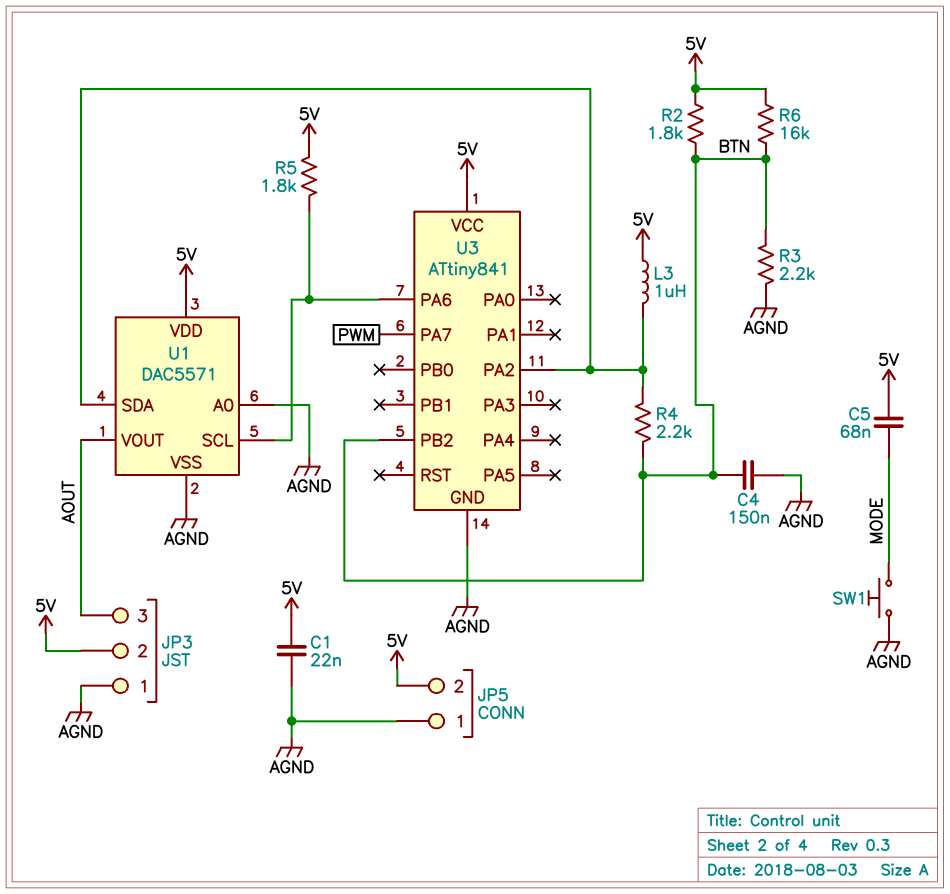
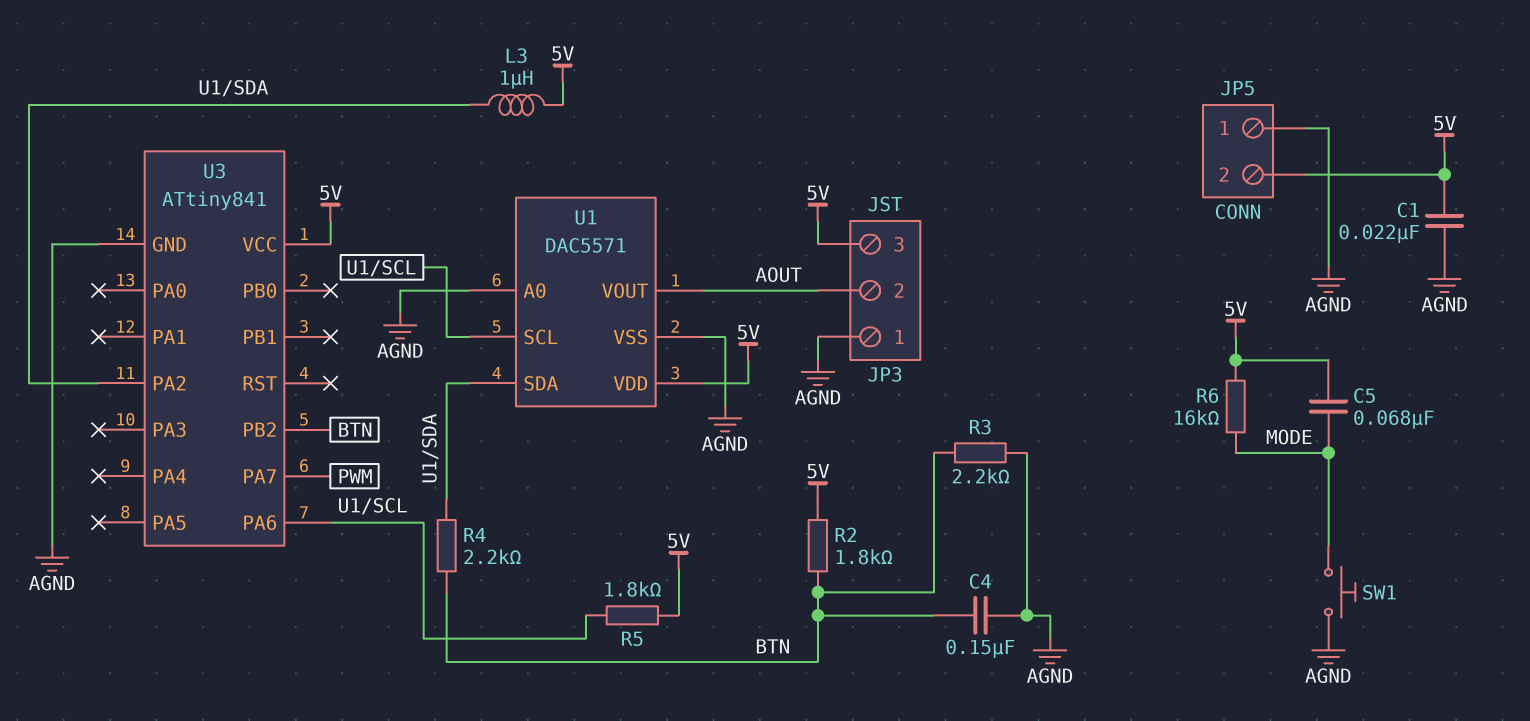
JP3 pin 2: 5V -> AOUT
JP3 pin 3: AOUT -> 5V
R6: 16k (5V, BTN) -> 16k (5V, MODE)

